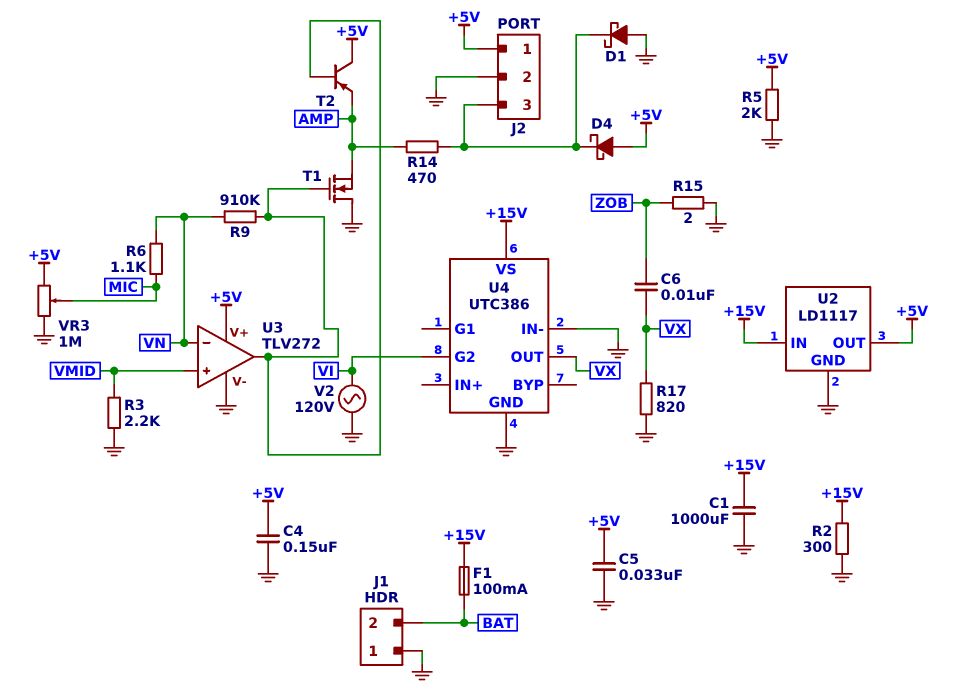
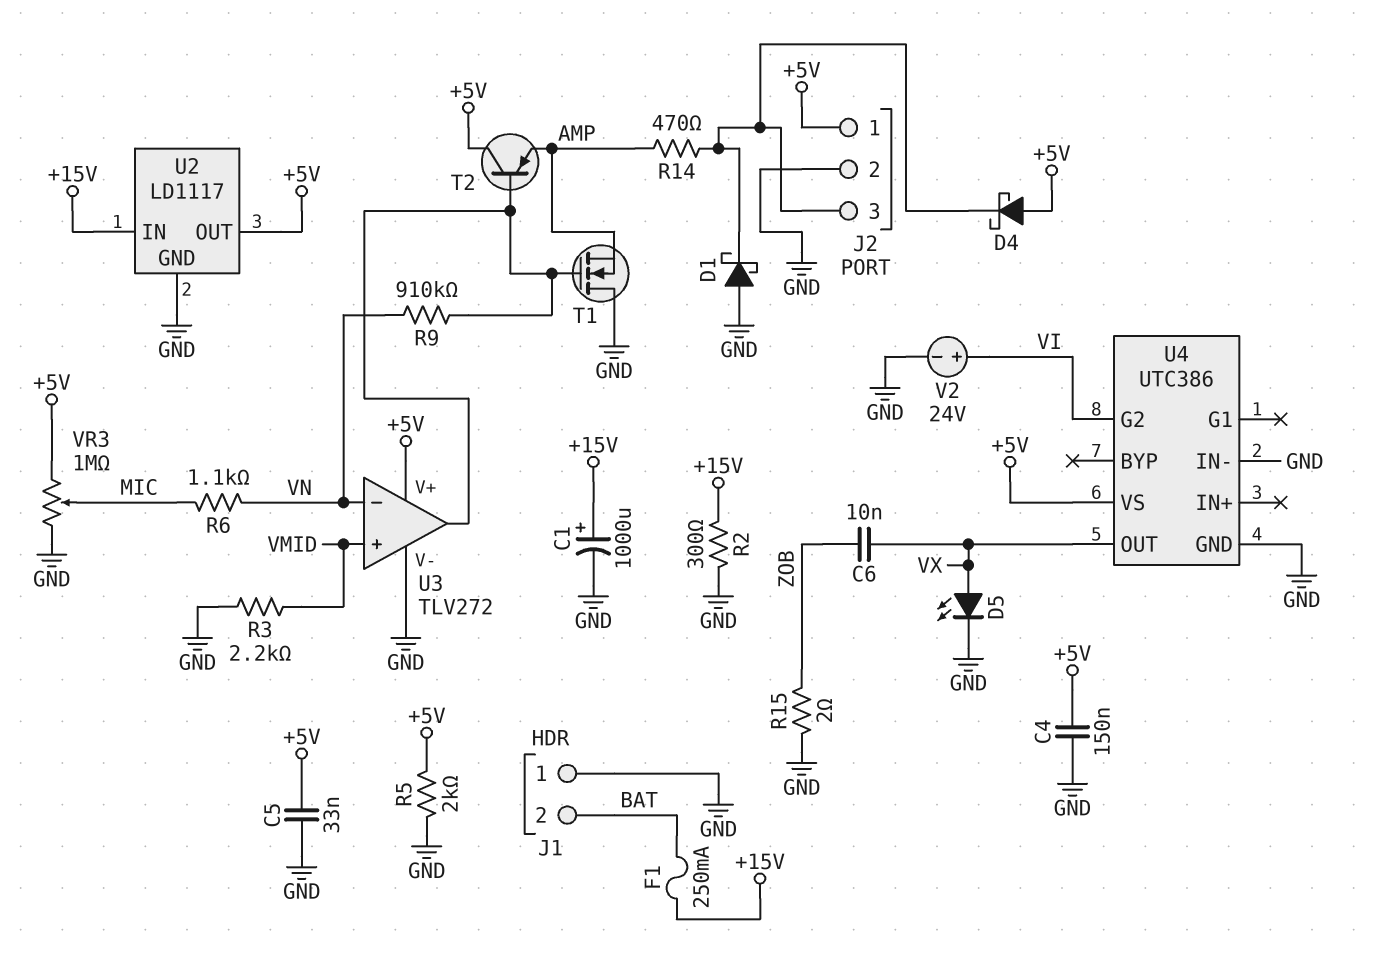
C1: 1000uF (+15V, GND) -> 1000uF (plus +15V, minus GND)
D5: none -> LED (A VX, K GND)
F1: 100mA (+15V, BAT) -> 250mA (+15V, BAT)
R17: 820 (GND, VX) -> none
U4 pin VS: +15V -> +5V
V2: AC 120V (GND, VI) -> 24V (plus VI, minus GND)

